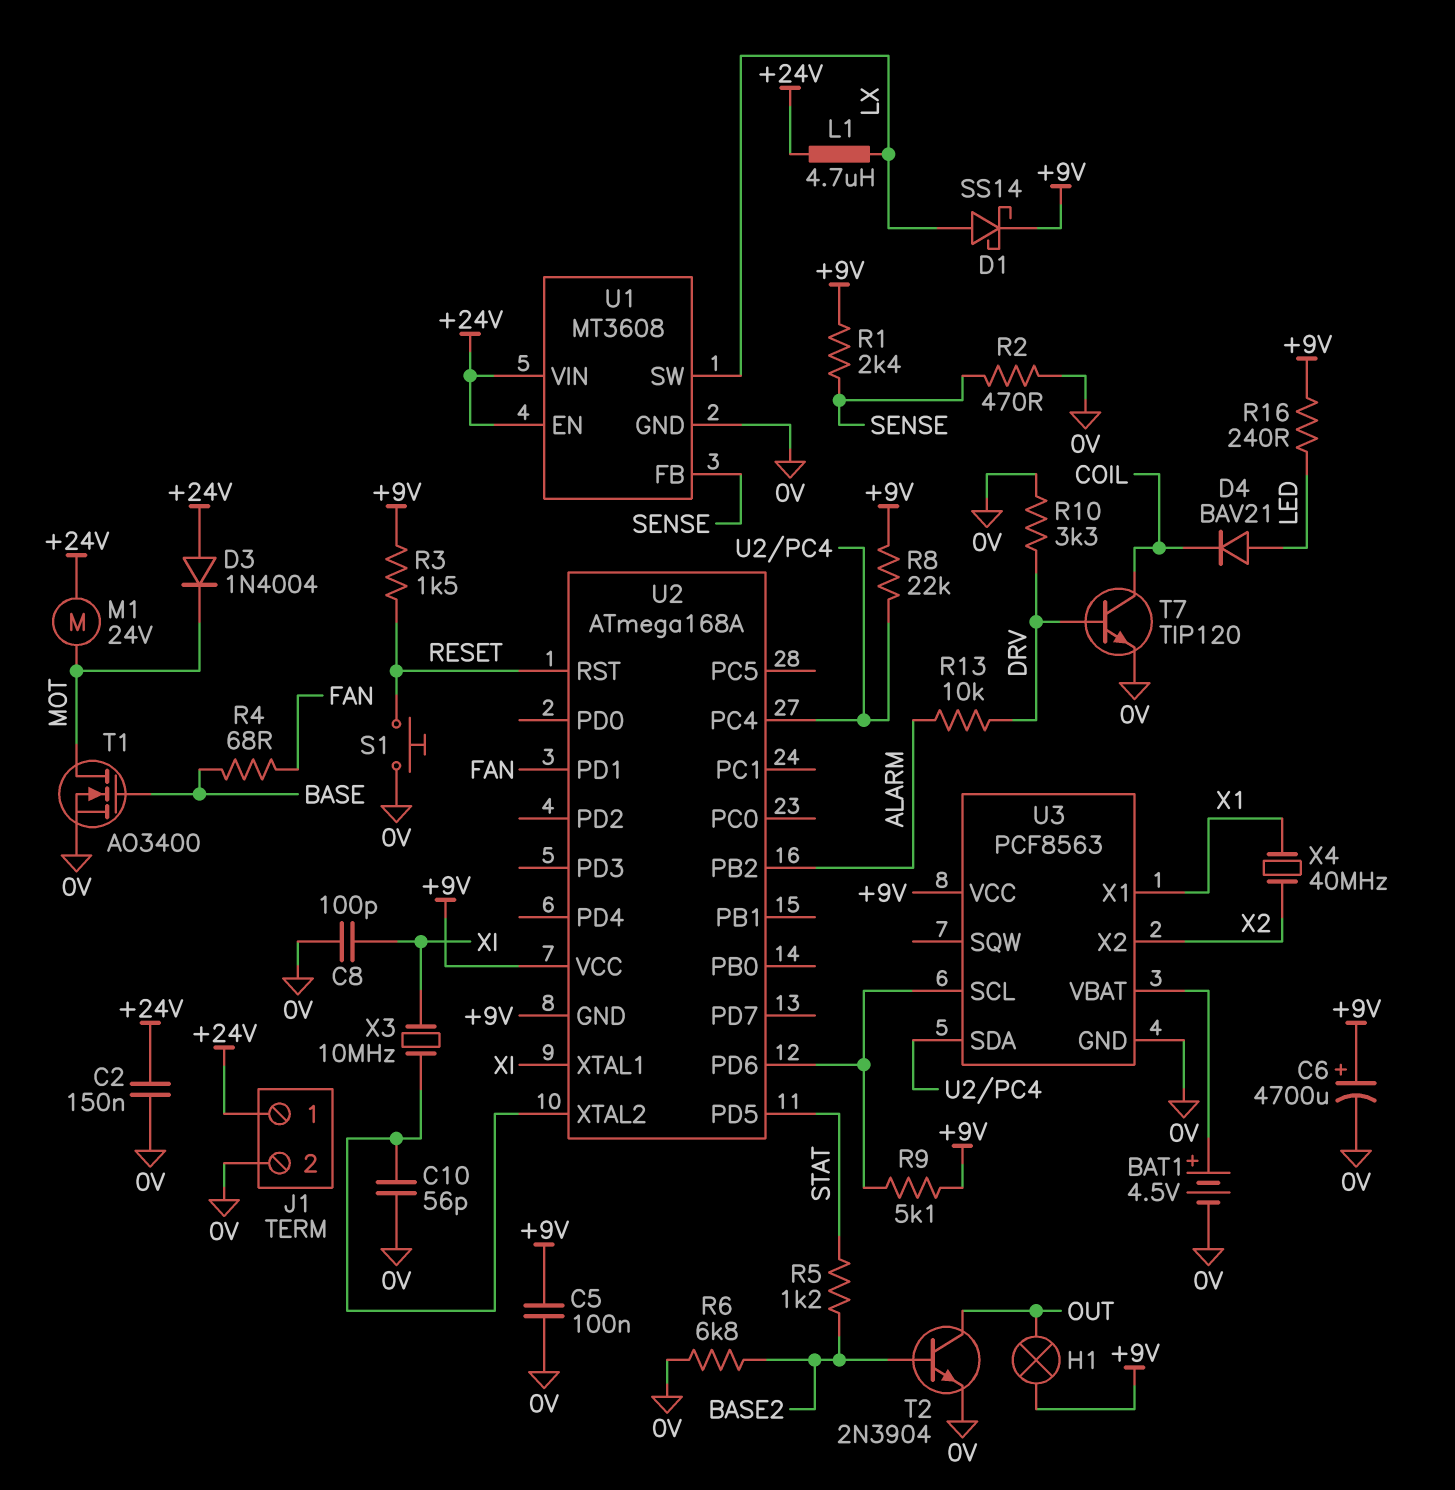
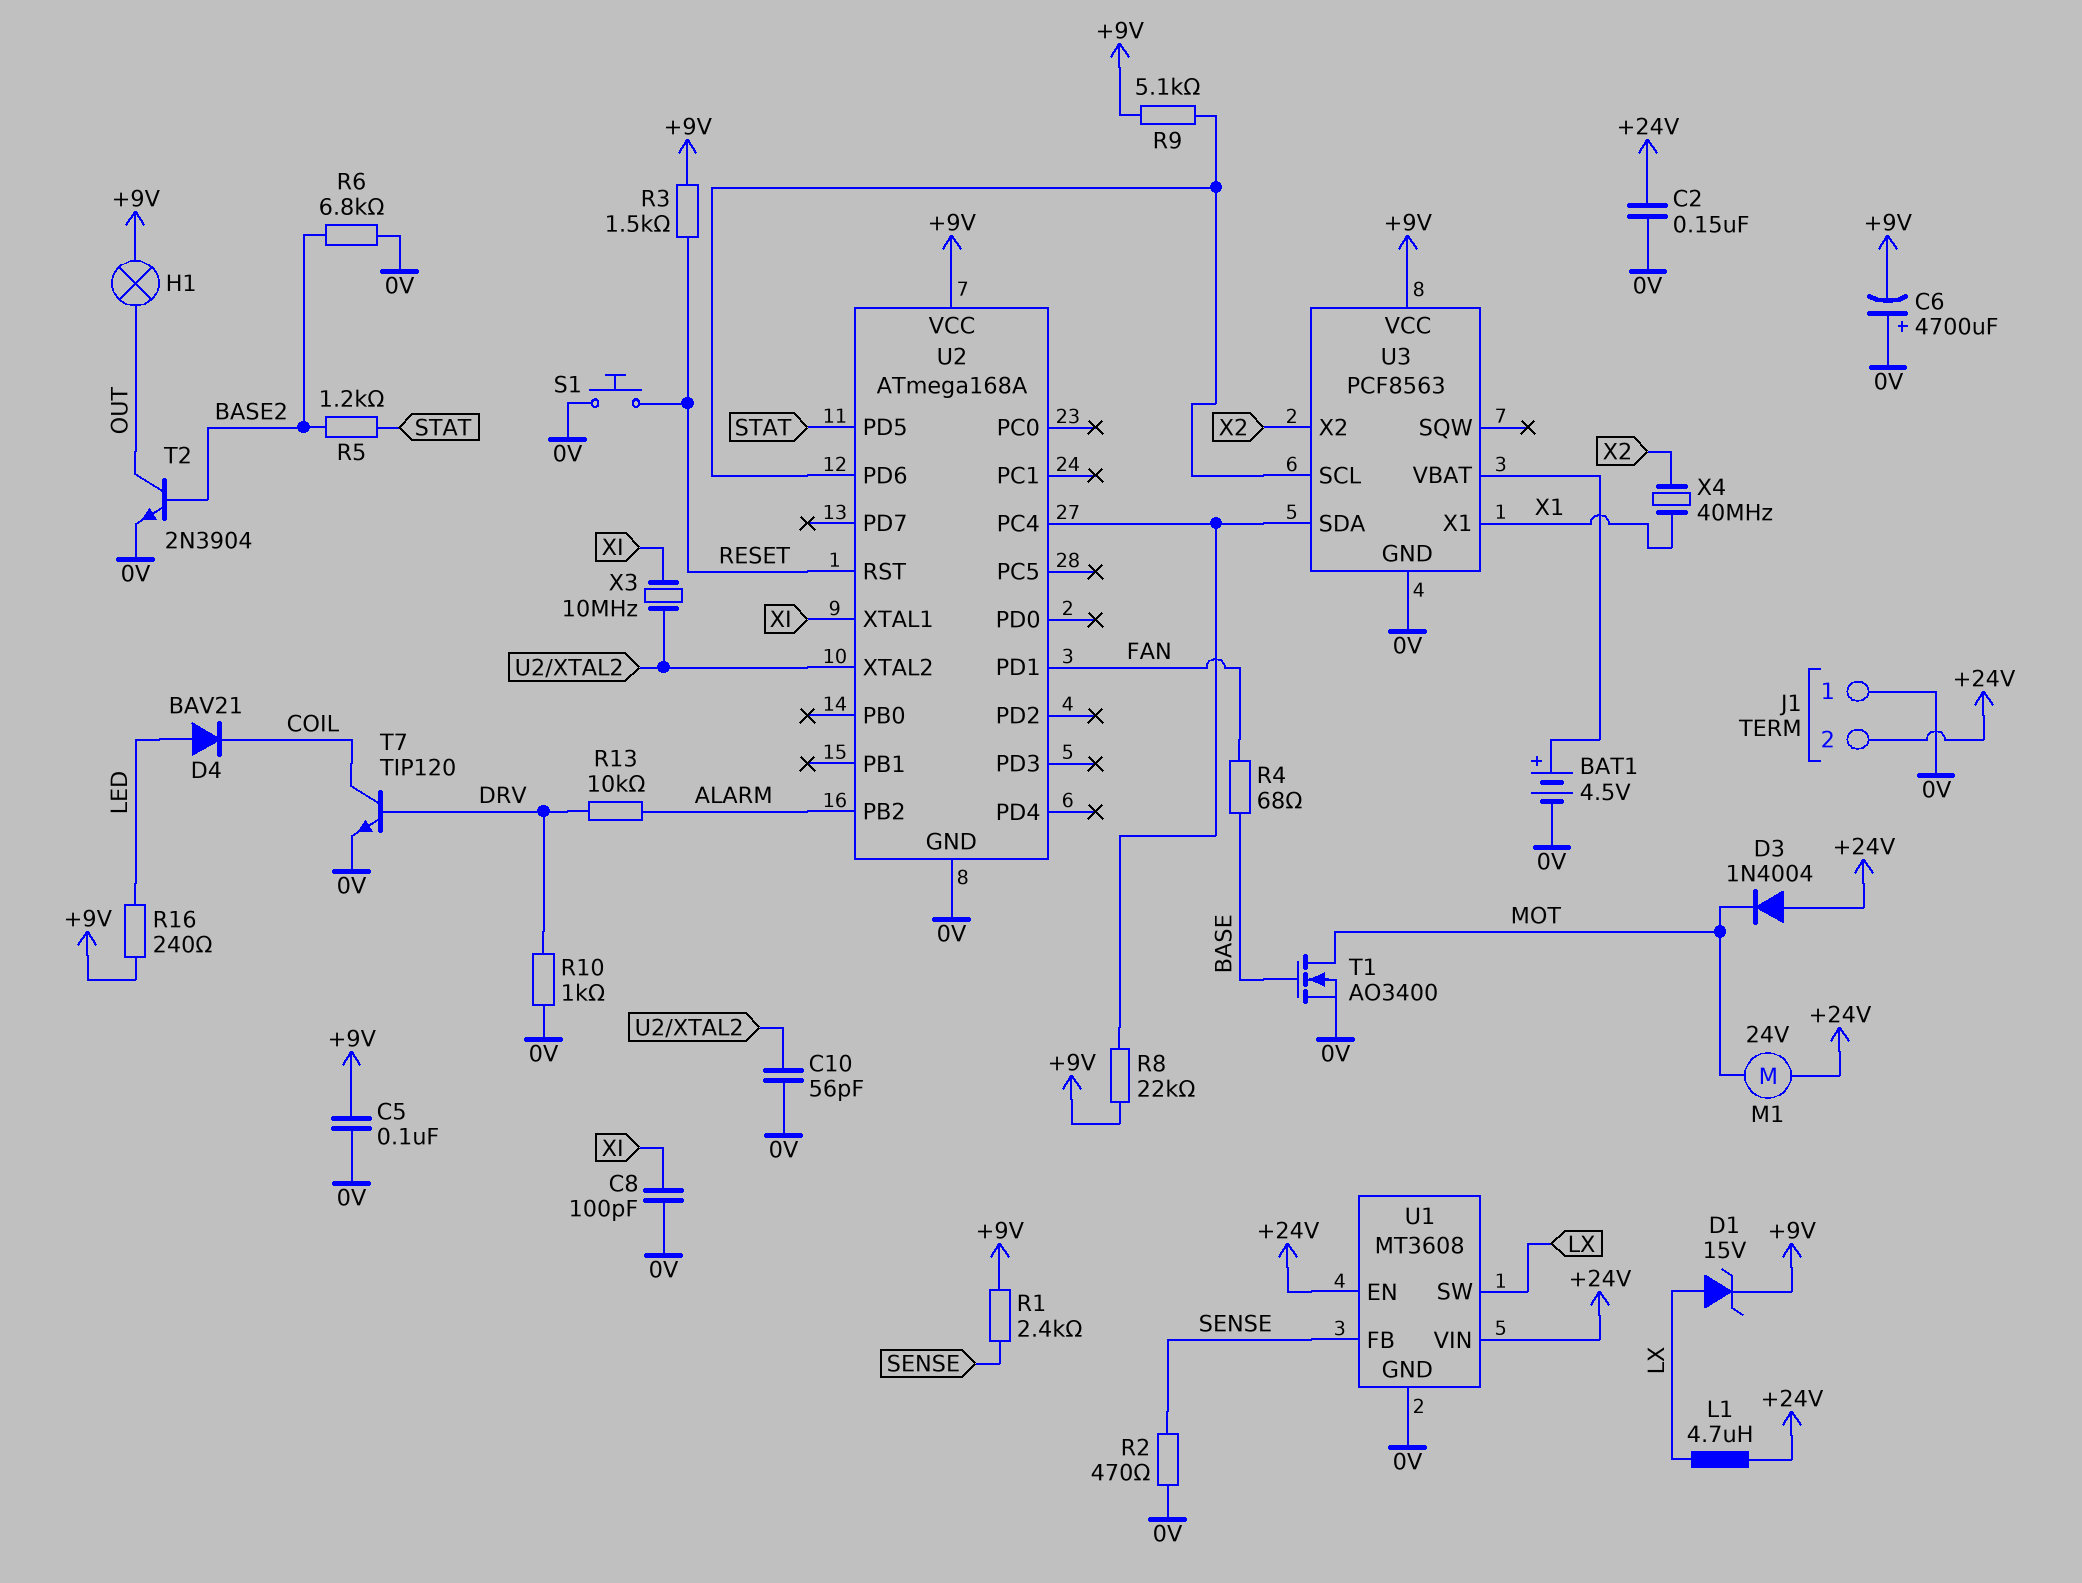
C6: 4700uF (plus +9V, minus 0V) -> 4700uF (plus 0V, minus +9V)
D1: schottky SS14 (A LX, K +9V) -> zener 15V (A LX, K +9V)
J1 pin 1: +24V -> 0V
J1 pin 2: 0V -> +24V
R10: 3.3k (0V, DRV) -> 1k (0V, DRV)
U2 pin GND: +9V -> 0V

